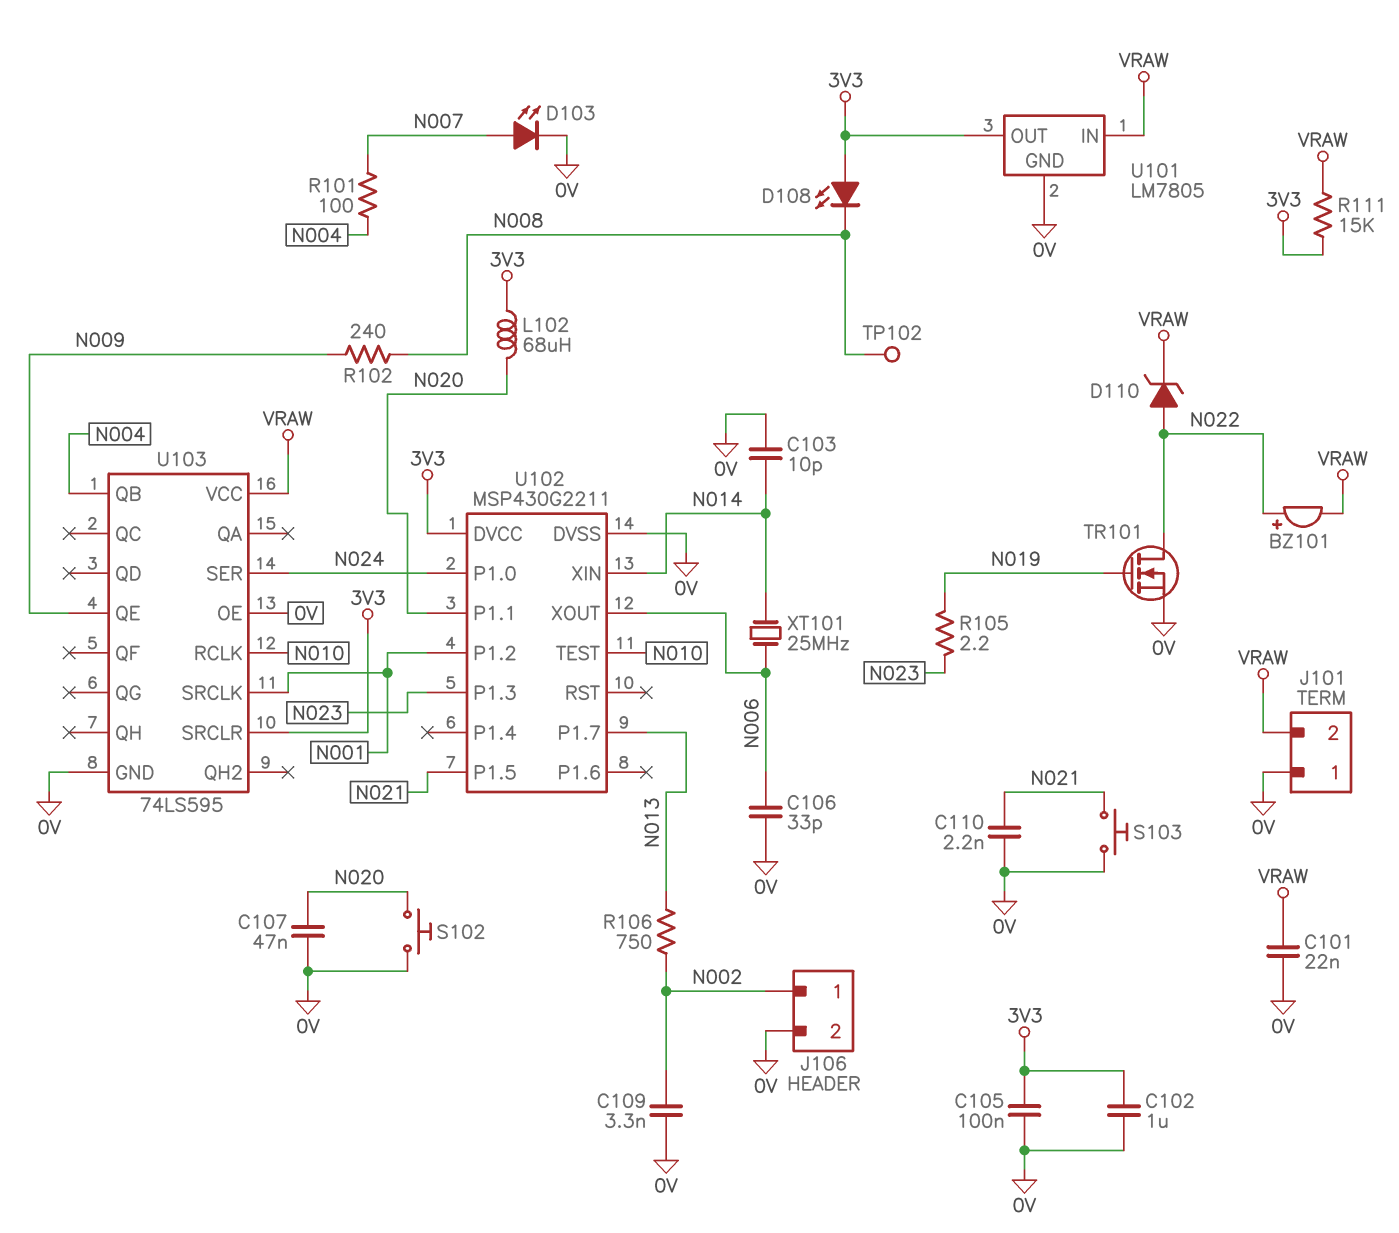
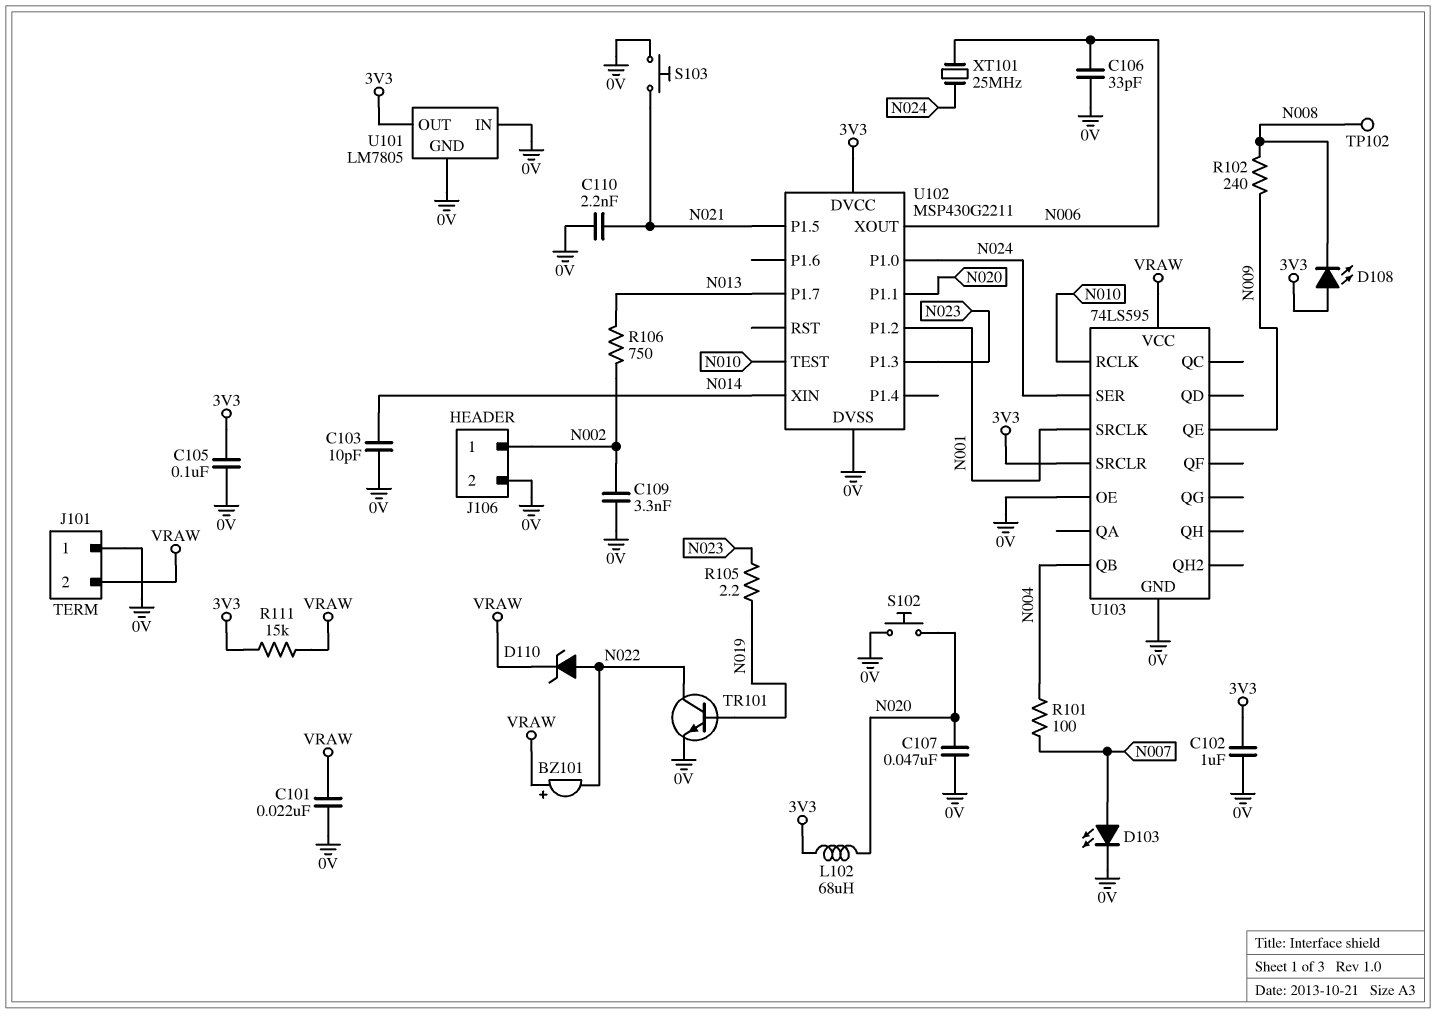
BZ101: buzzer (plus N022, minus VRAW) -> buzzer (plus VRAW, minus N022)
TR101: NMOS (G N019, D N022, S 0V) -> NPN (B N019, C N022, E 0V)
U101 pin IN: VRAW -> 0V
XT101: 25MHz (N006, N014) -> 25MHz (N006, N024)

